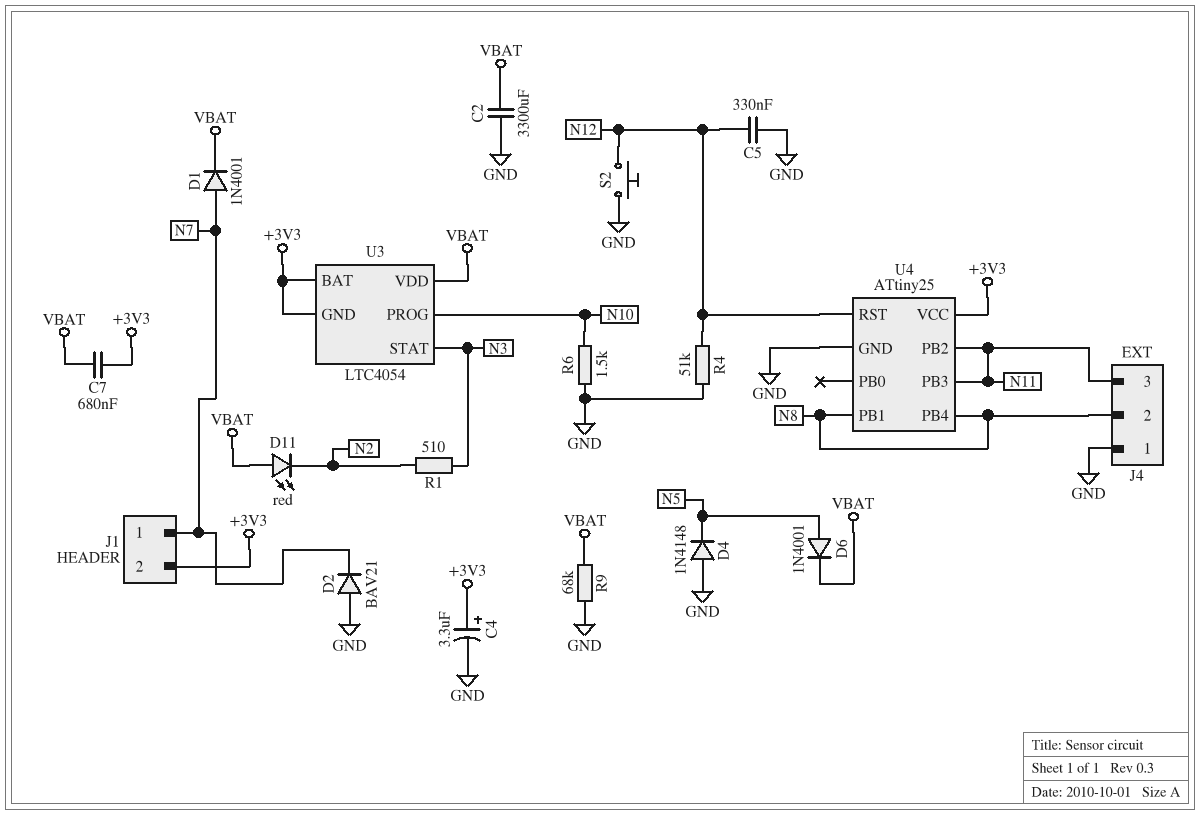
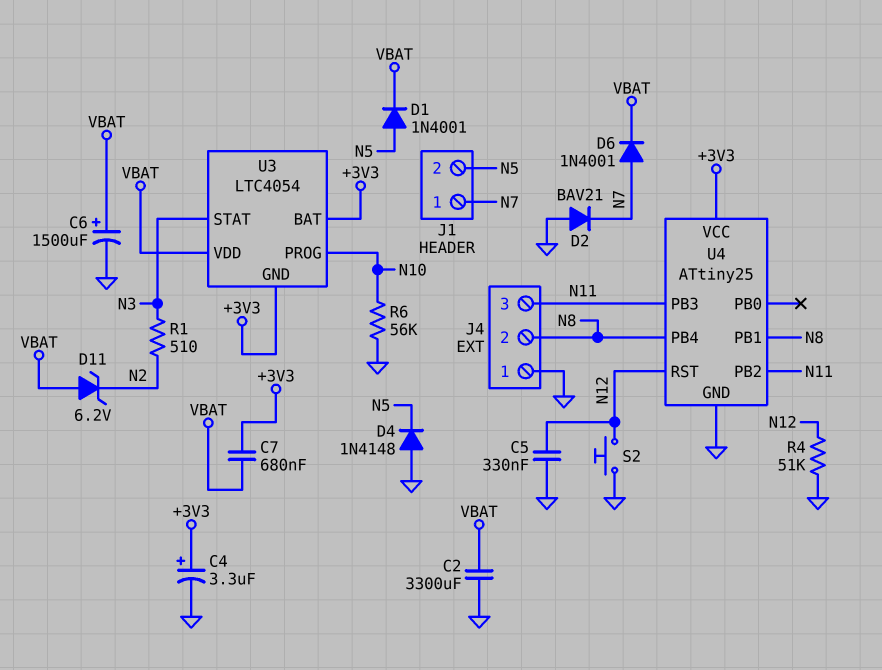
C6: none -> 1500uF (plus VBAT, minus GND)
D1: diode 1N4001 (A N7, K VBAT) -> diode 1N4001 (A N5, K VBAT)
D6: diode 1N4001 (A N5, K VBAT) -> diode 1N4001 (A N7, K VBAT)
D11: LED red (A VBAT, K N2) -> zener 6.2V (A VBAT, K N2)
J1 pin 2: +3V3 -> N5
R6: 1.5k (GND, N10) -> 56k (GND, N10)
R9: 68k (GND, VBAT) -> none

